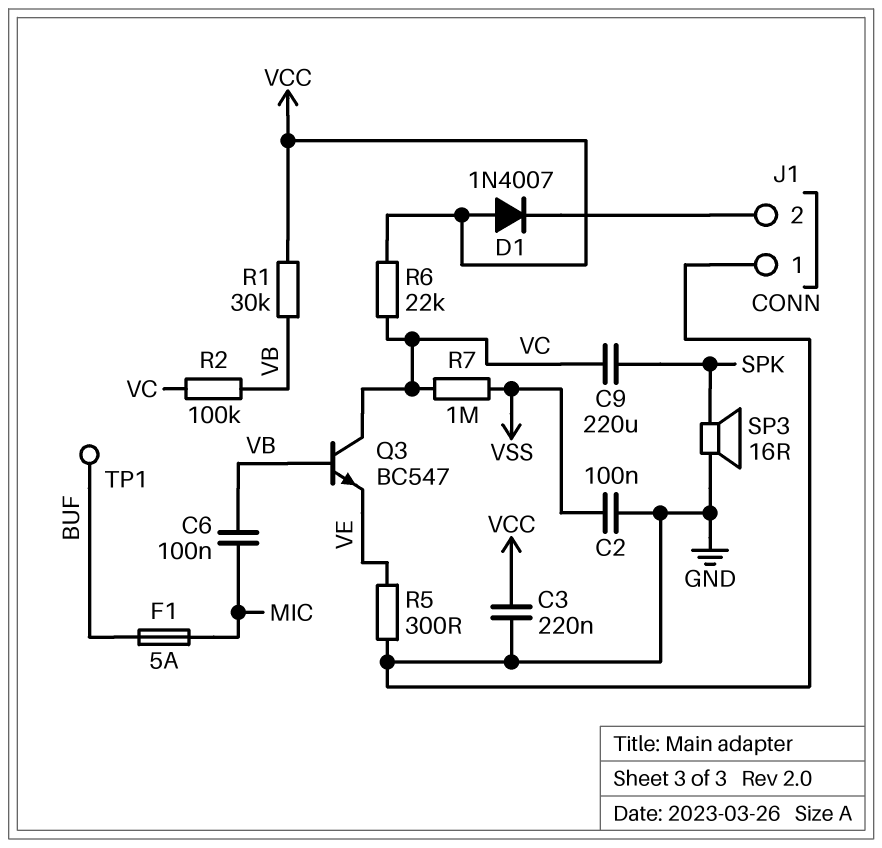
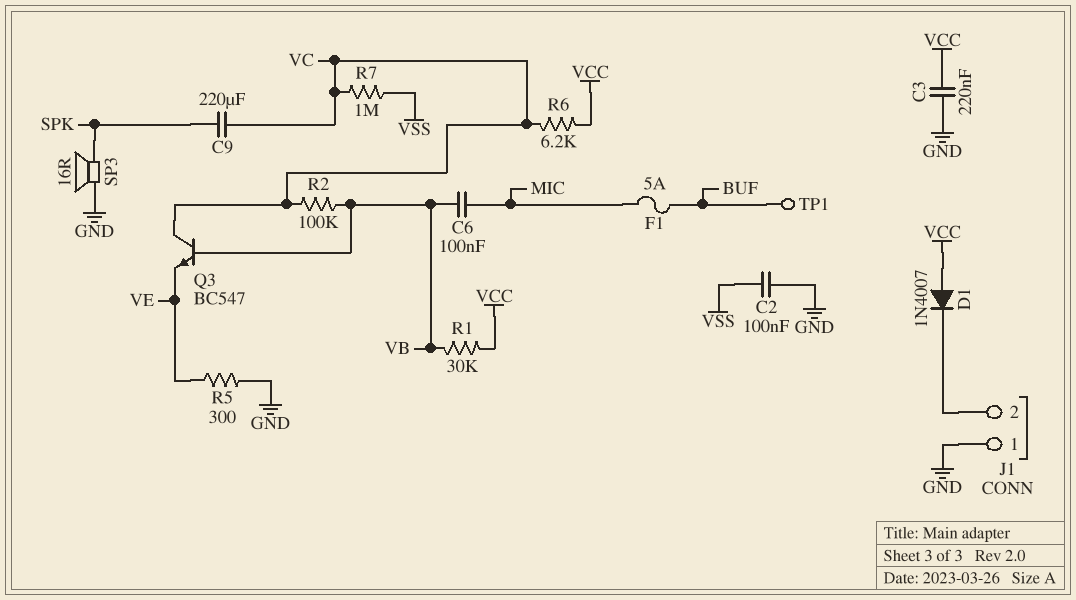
R6: 22k (VC, VCC) -> 6.2k (VC, VCC)

